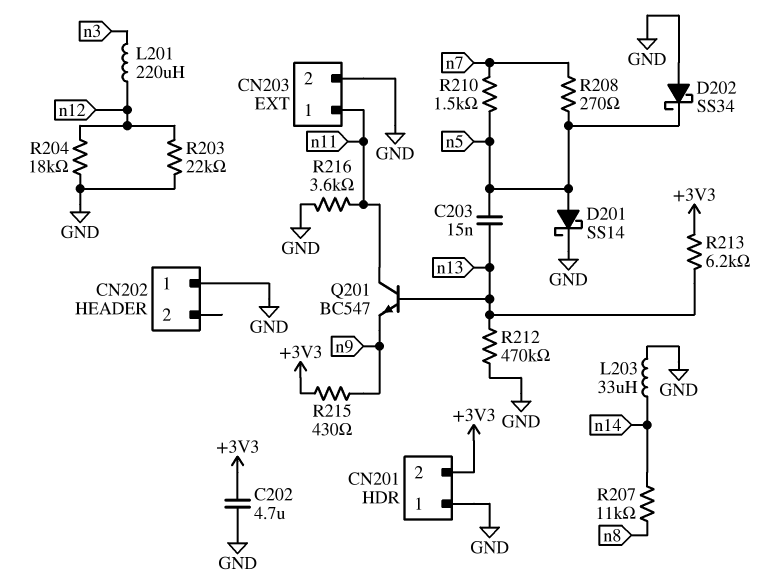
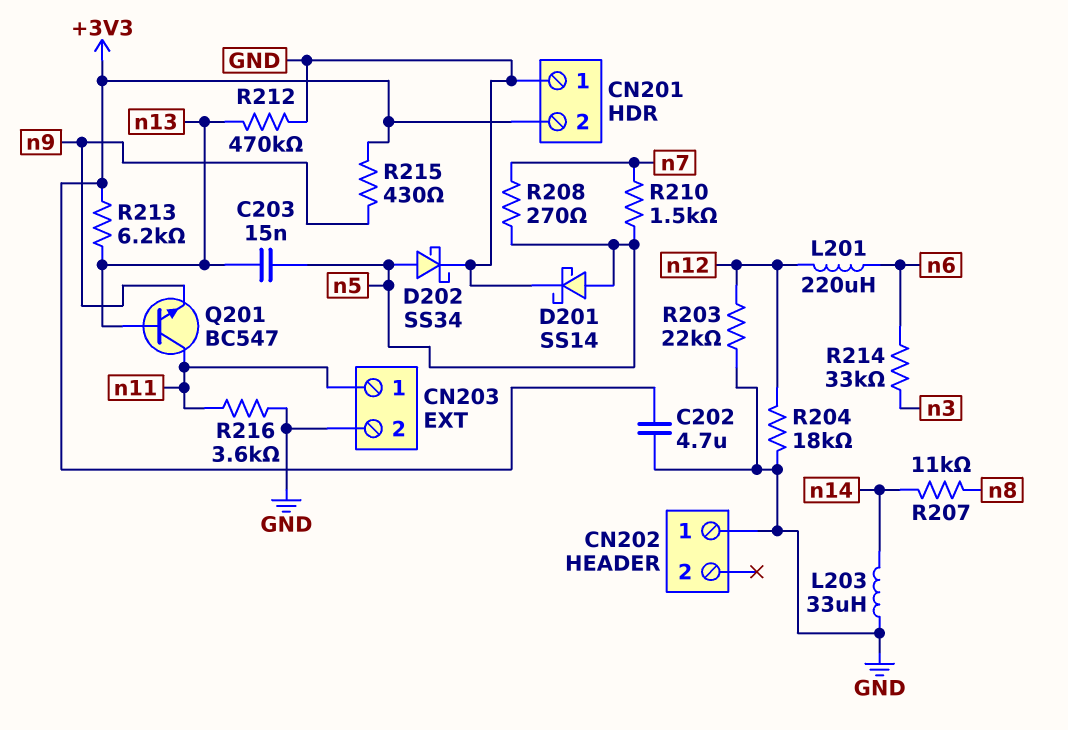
D202: schottky SS34 (A GND, K n5) -> schottky SS34 (A n5, K GND)
L201: 220uH (n3, n12) -> 220uH (n6, n12)
R214: none -> 33k (n3, n6)

